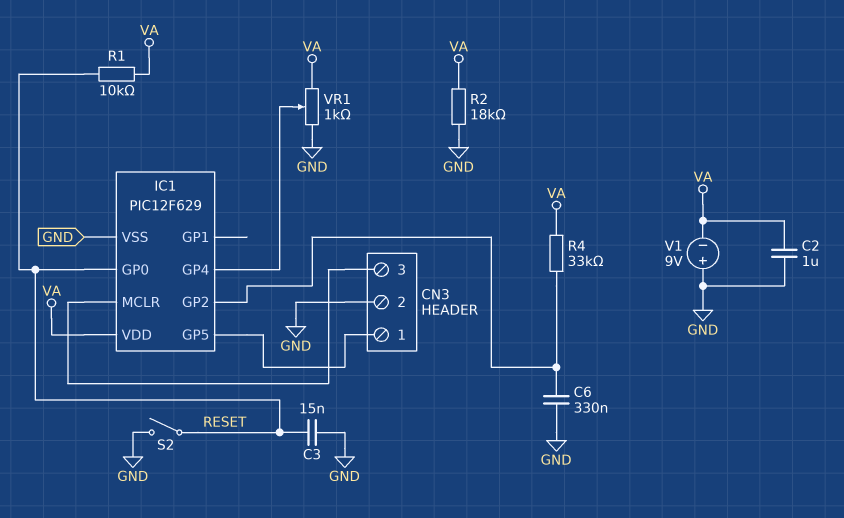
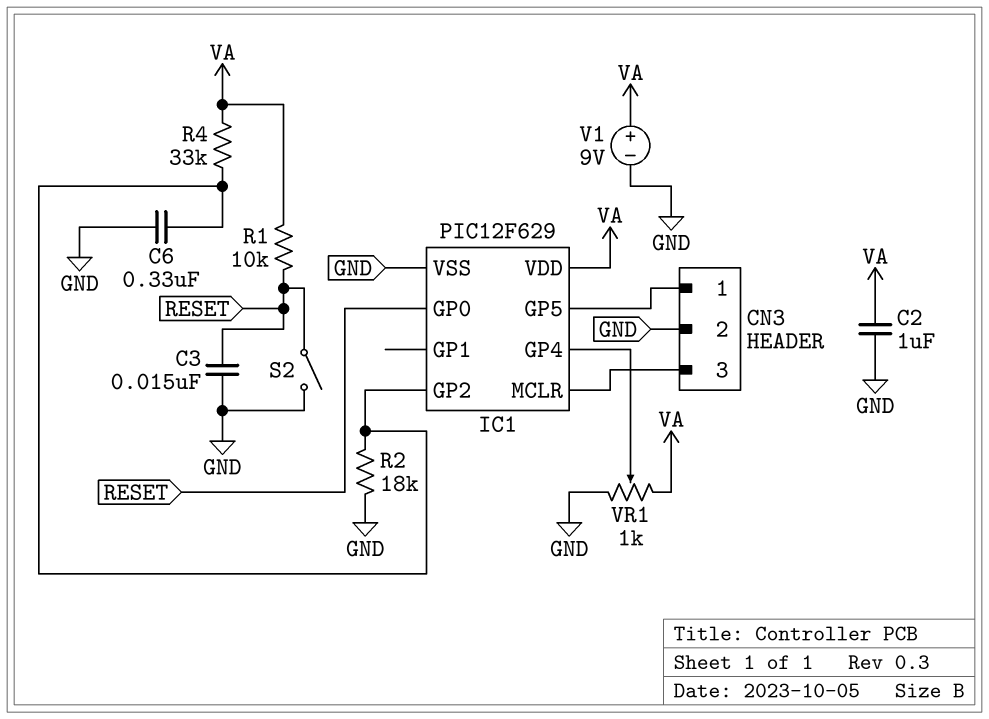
R2: 18k (GND, VA) -> 18k (GND, IC1/GP2)
V1: 9V (plus GND, minus VA) -> 9V (plus VA, minus GND)

